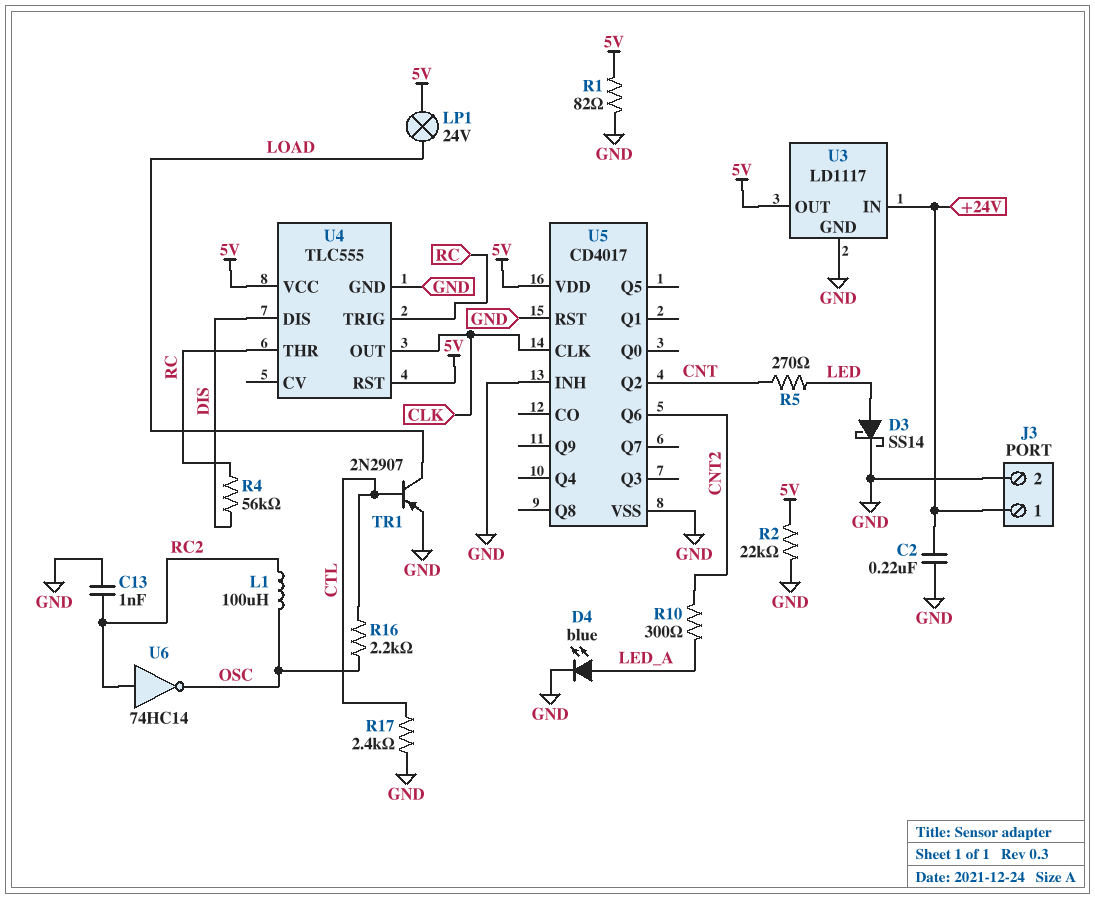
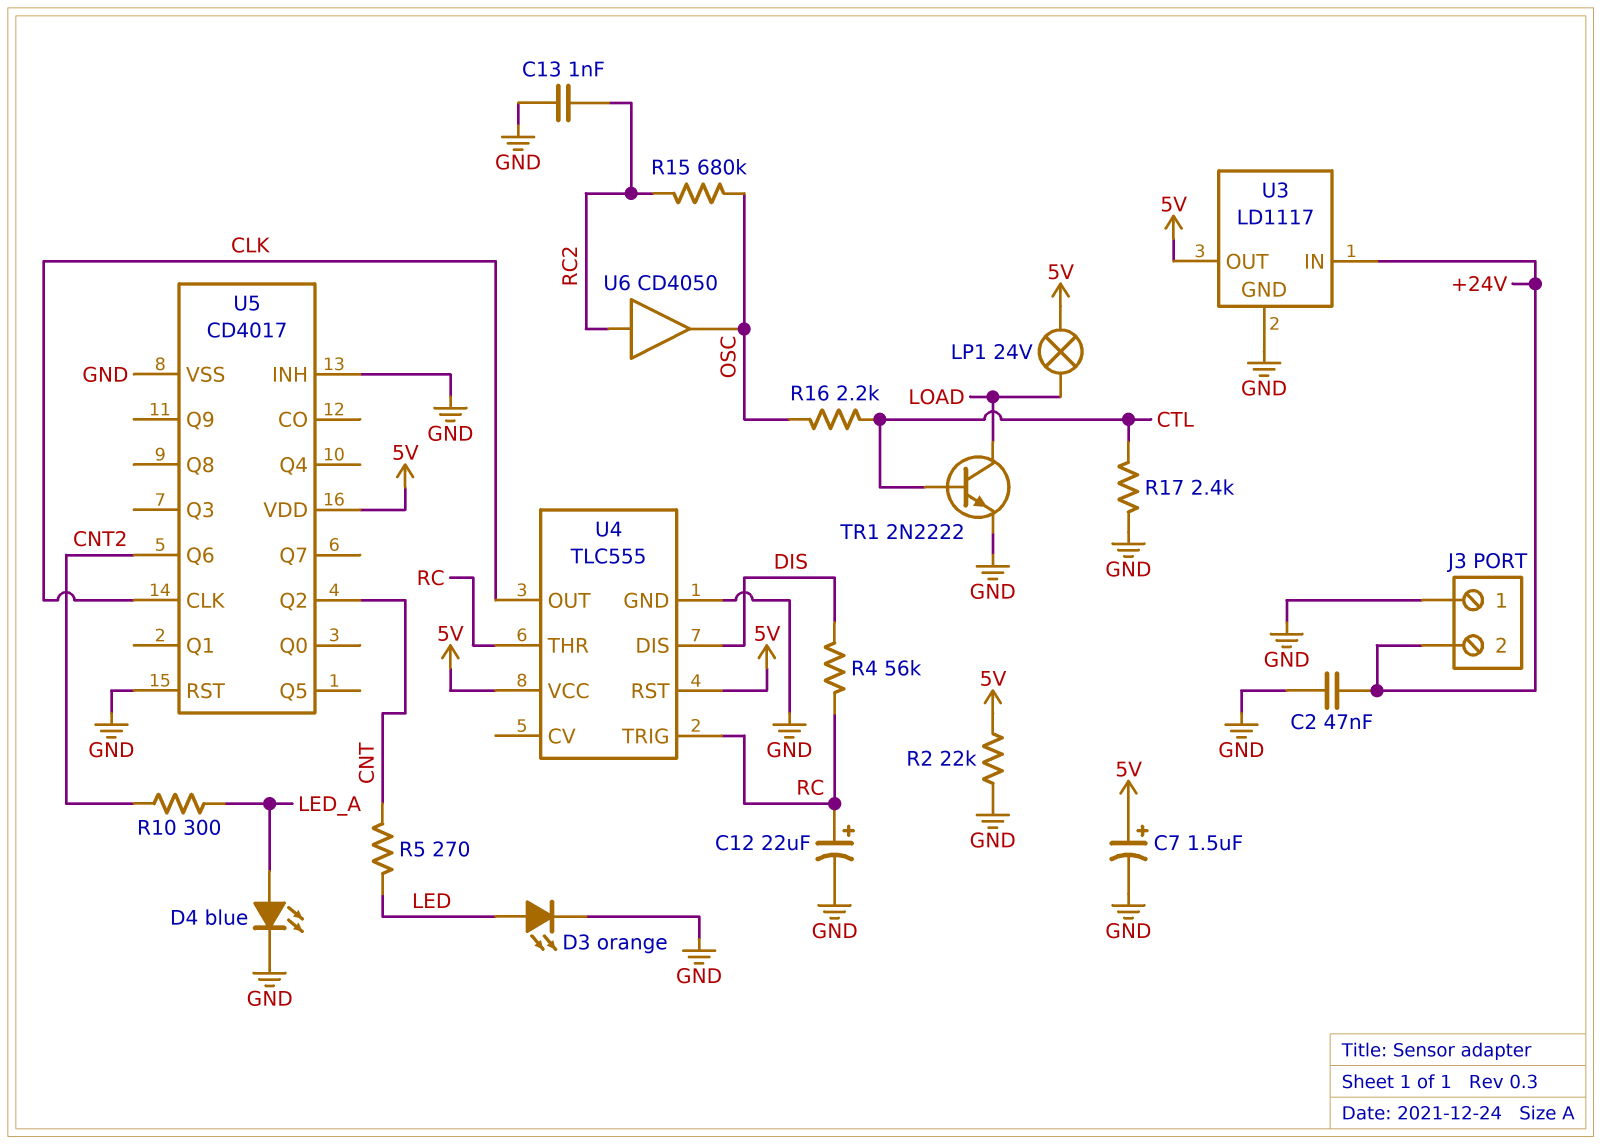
C2: 220nF (+24V, GND) -> 47nF (+24V, GND)
C7: none -> 1.5uF (plus 5V, minus GND)
C12: none -> 22uF (plus RC, minus GND)
D3: schottky SS14 (A LED, K GND) -> LED orange (A LED, K GND)
J3 pin 1: +24V -> GND
J3 pin 2: GND -> +24V
L1: 100uH (OSC, RC2) -> none
R1: 82 (5V, GND) -> none
R15: none -> 680k (OSC, RC2)
TR1: PNP 2N2907 (B CTL, C LOAD, E GND) -> NPN 2N2222 (B CTL, C LOAD, E GND)
U6: NOT 74HC14 (in RC2, out OSC) -> buffer CD4050 (in RC2, out OSC)

